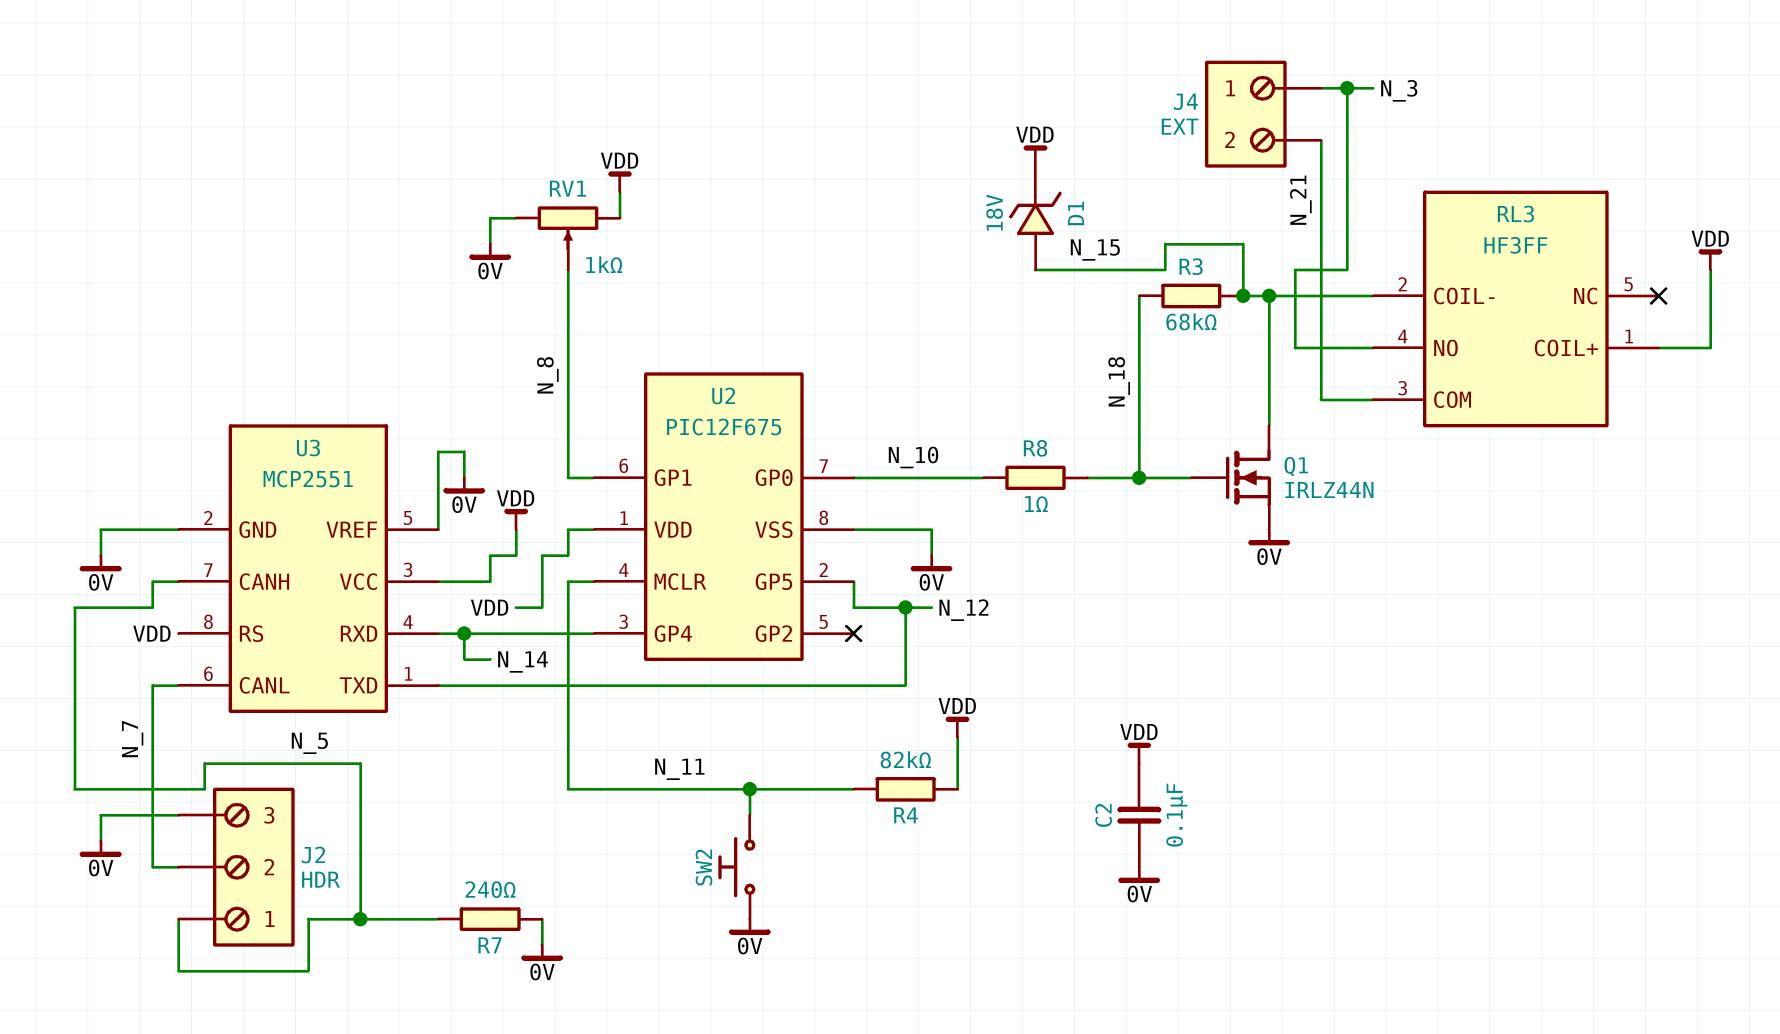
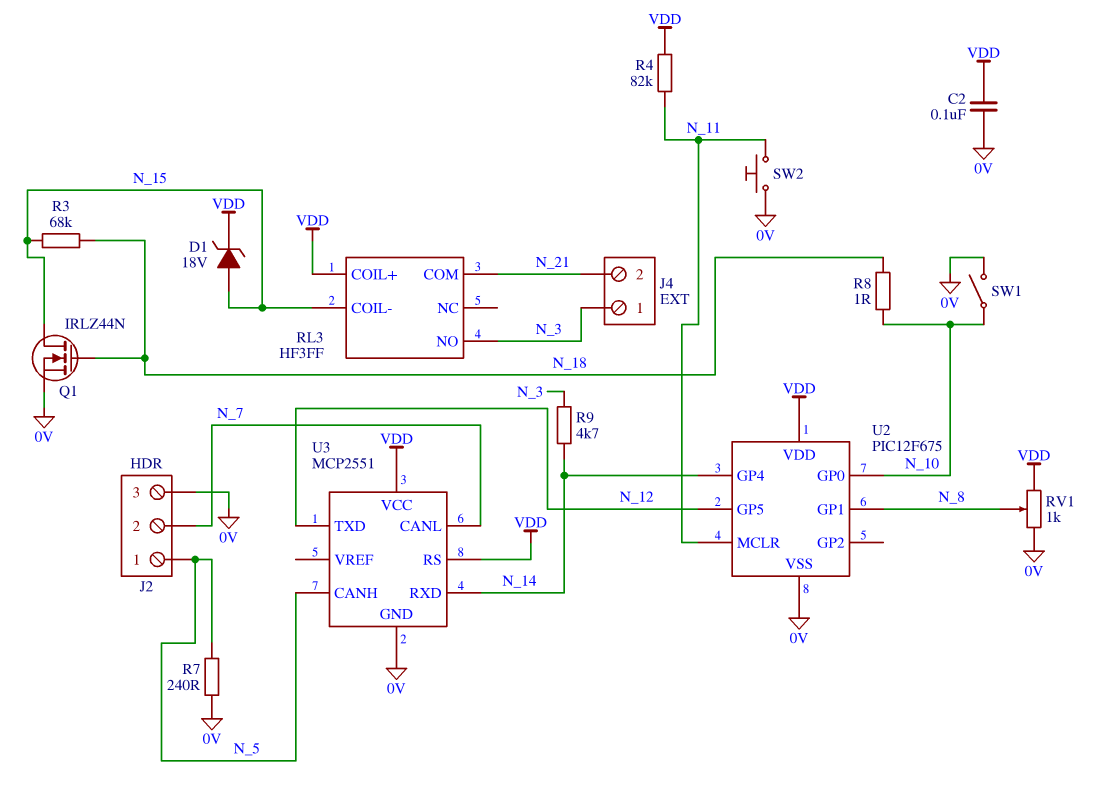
R9: none -> 4.7k (N_3, N_14)
SW1: none -> switch (0V, N_10)
U3 pin VREF: 0V -> none

